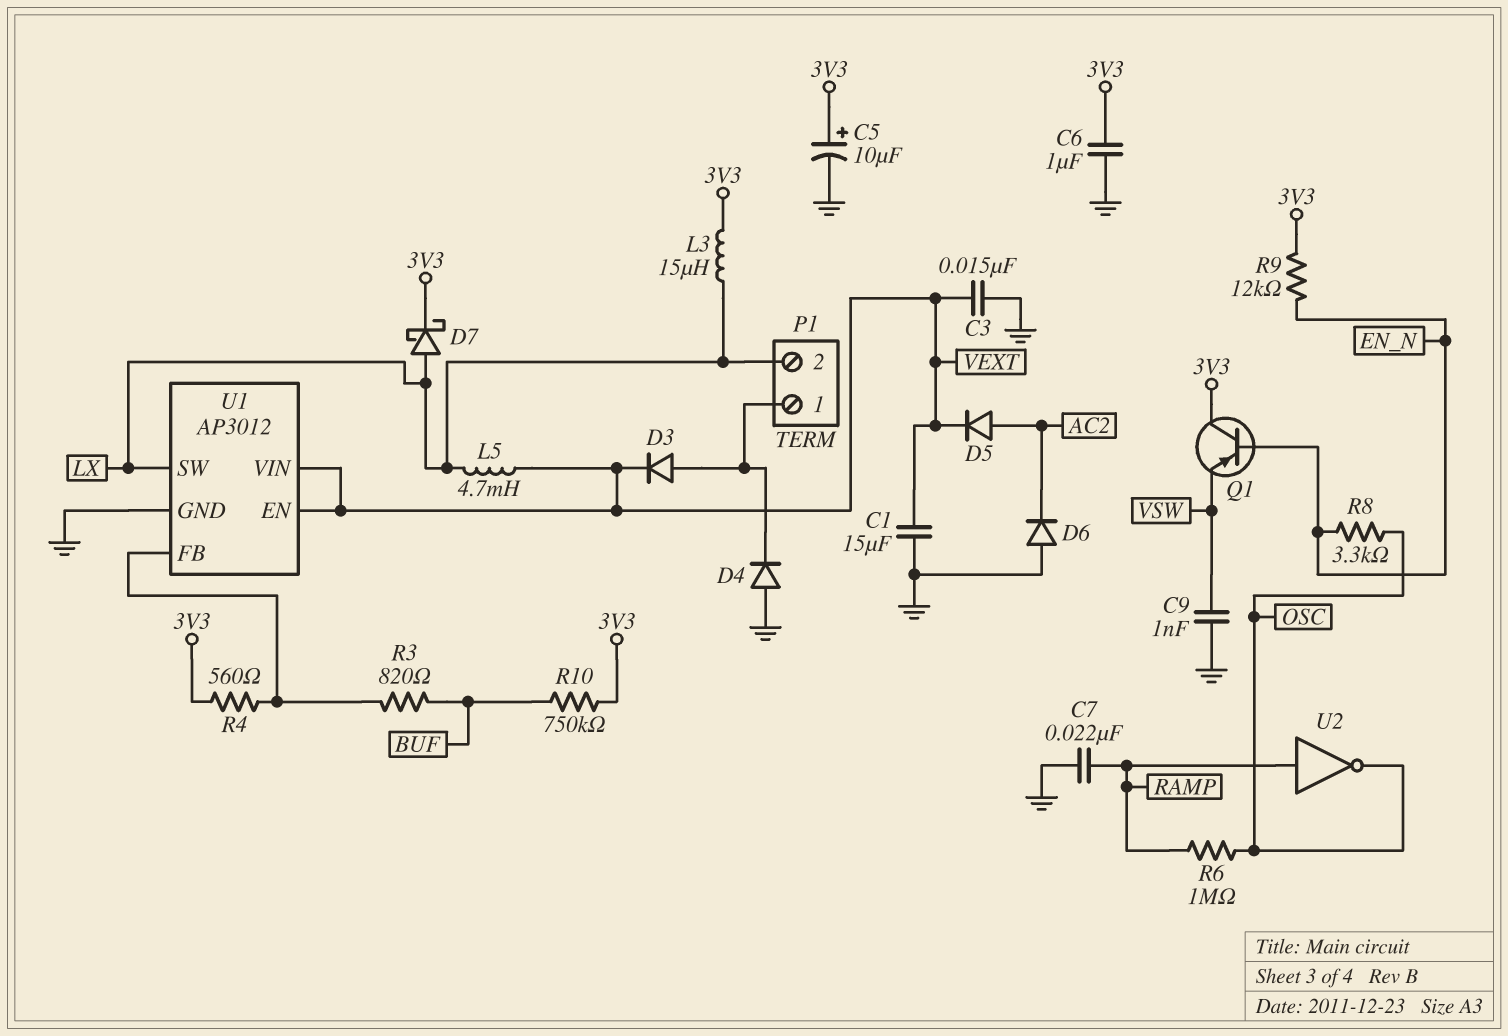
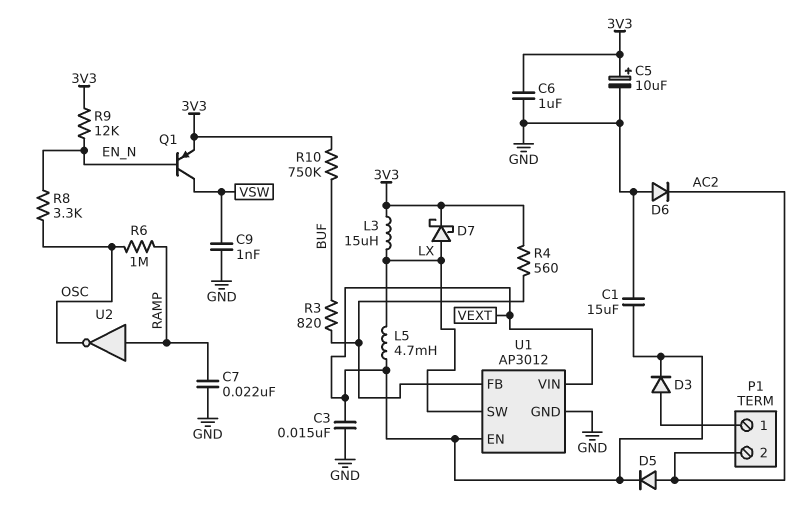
D4: diode (A GND, K P1/1) -> none
P1 pin 2: LX -> AC2
Q1: PNP (B EN_N, C 3V3, E VSW) -> PNP (B EN_N, C VSW, E 3V3)

